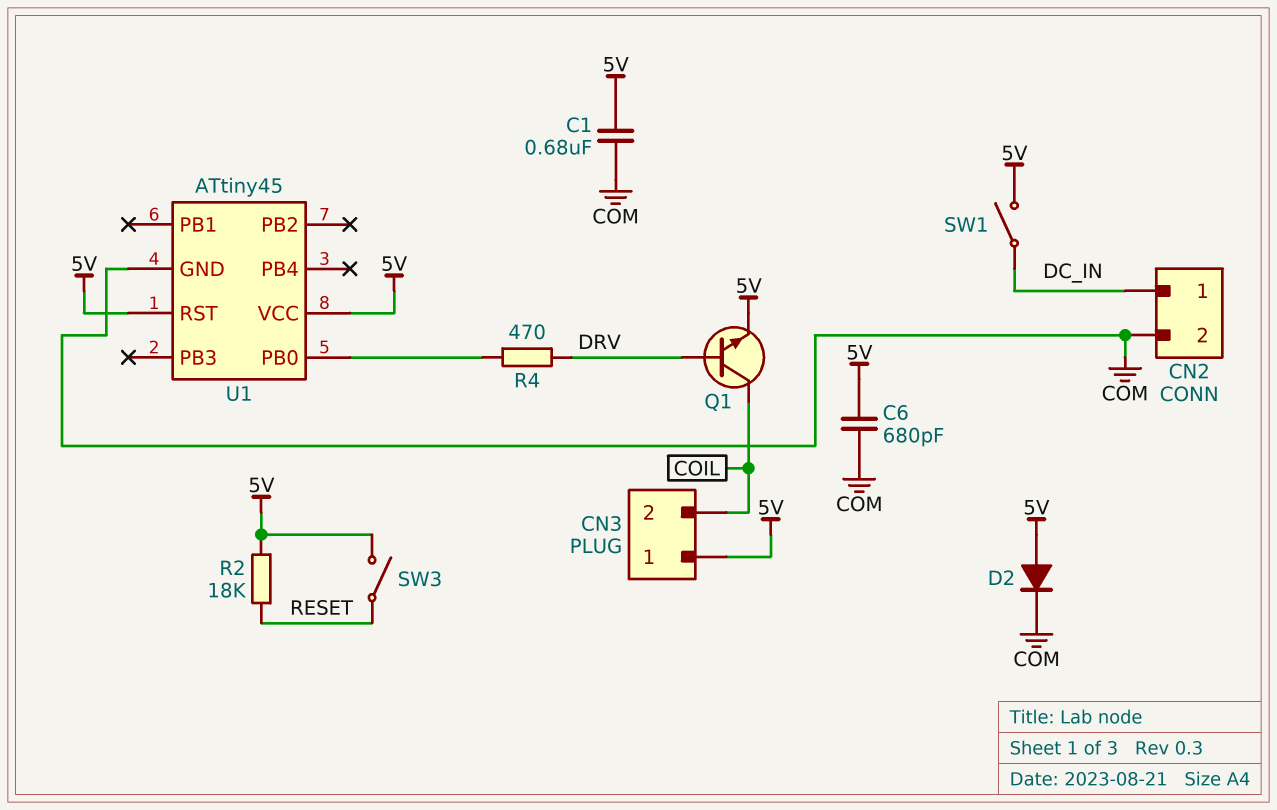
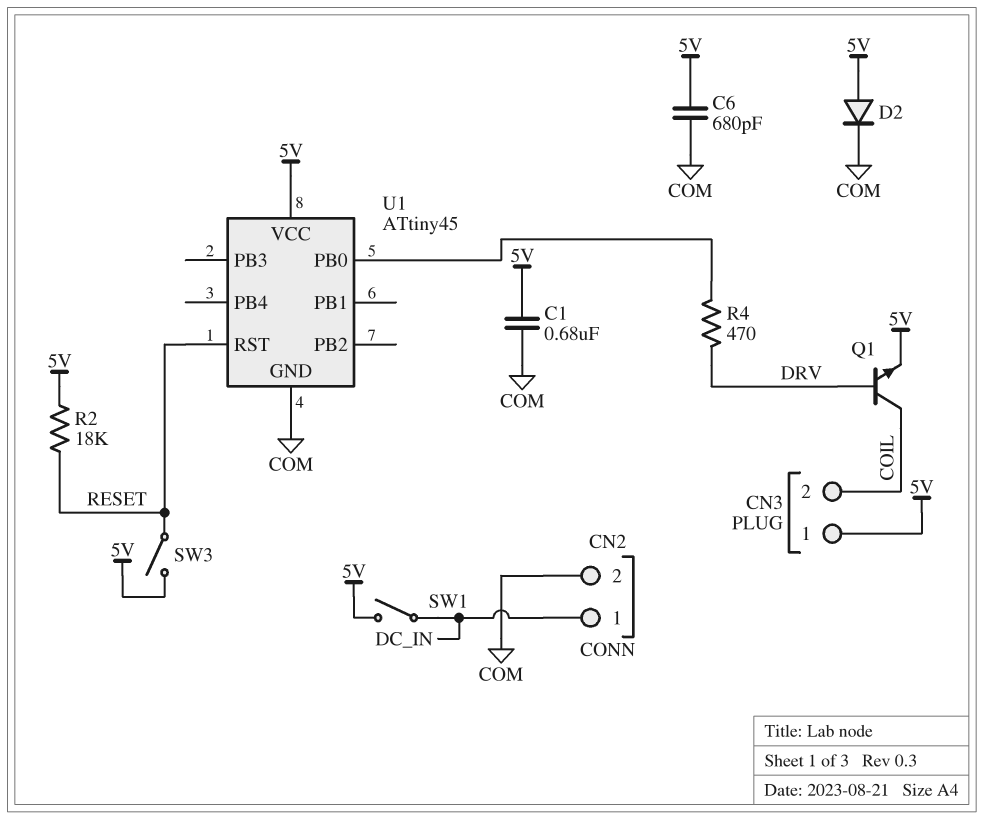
U1 pin RST: 5V -> RESET

